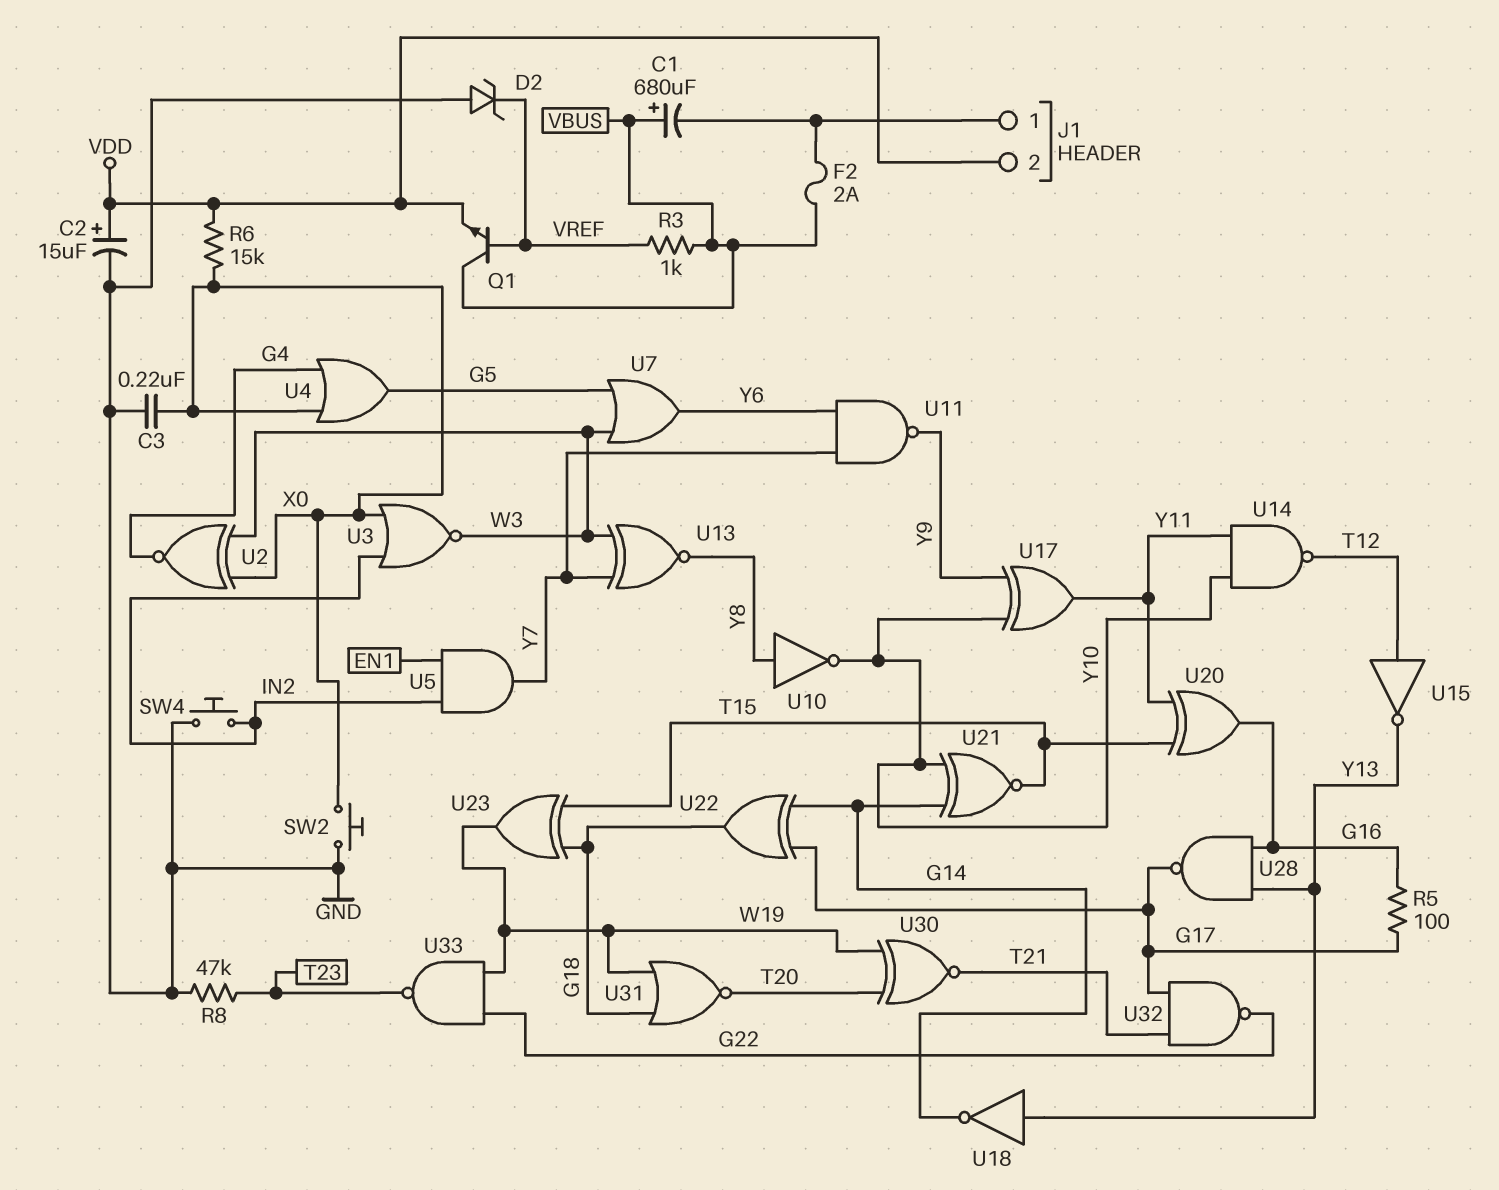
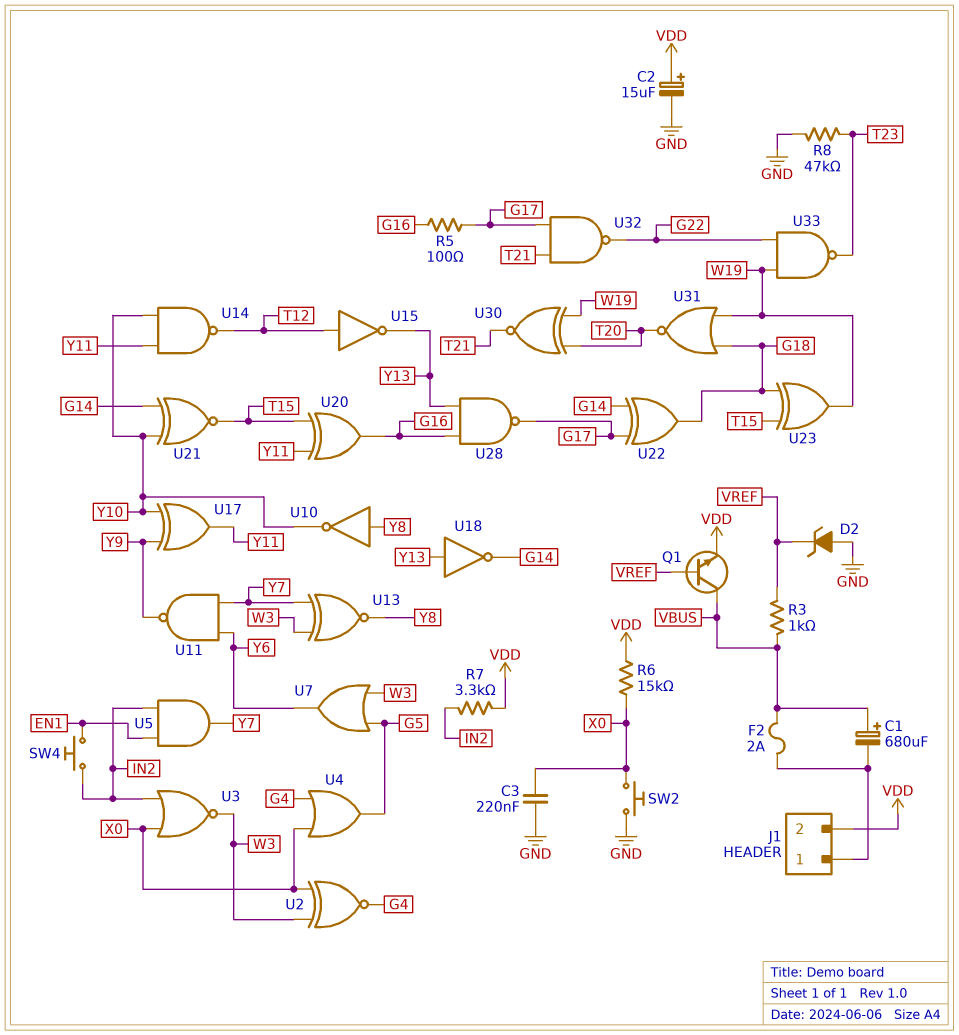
R7: none -> 3.3k (IN2, VDD)
SW4: button (GND, IN2) -> button (EN1, IN2)

